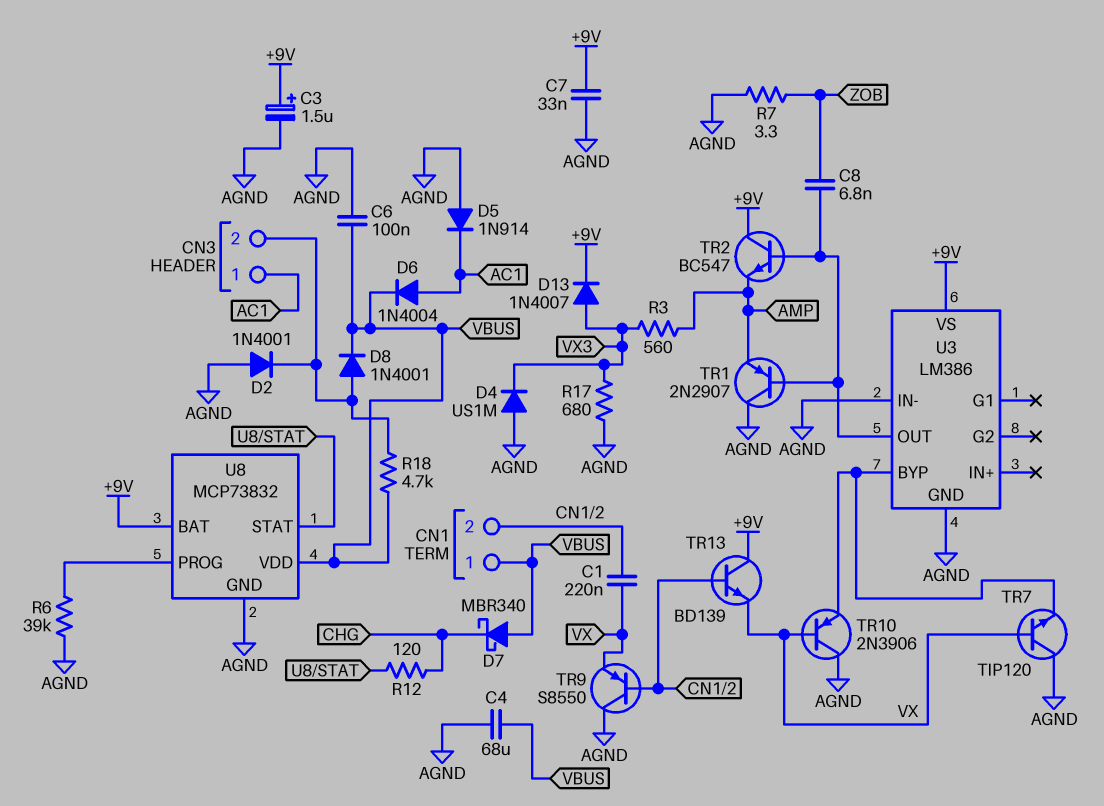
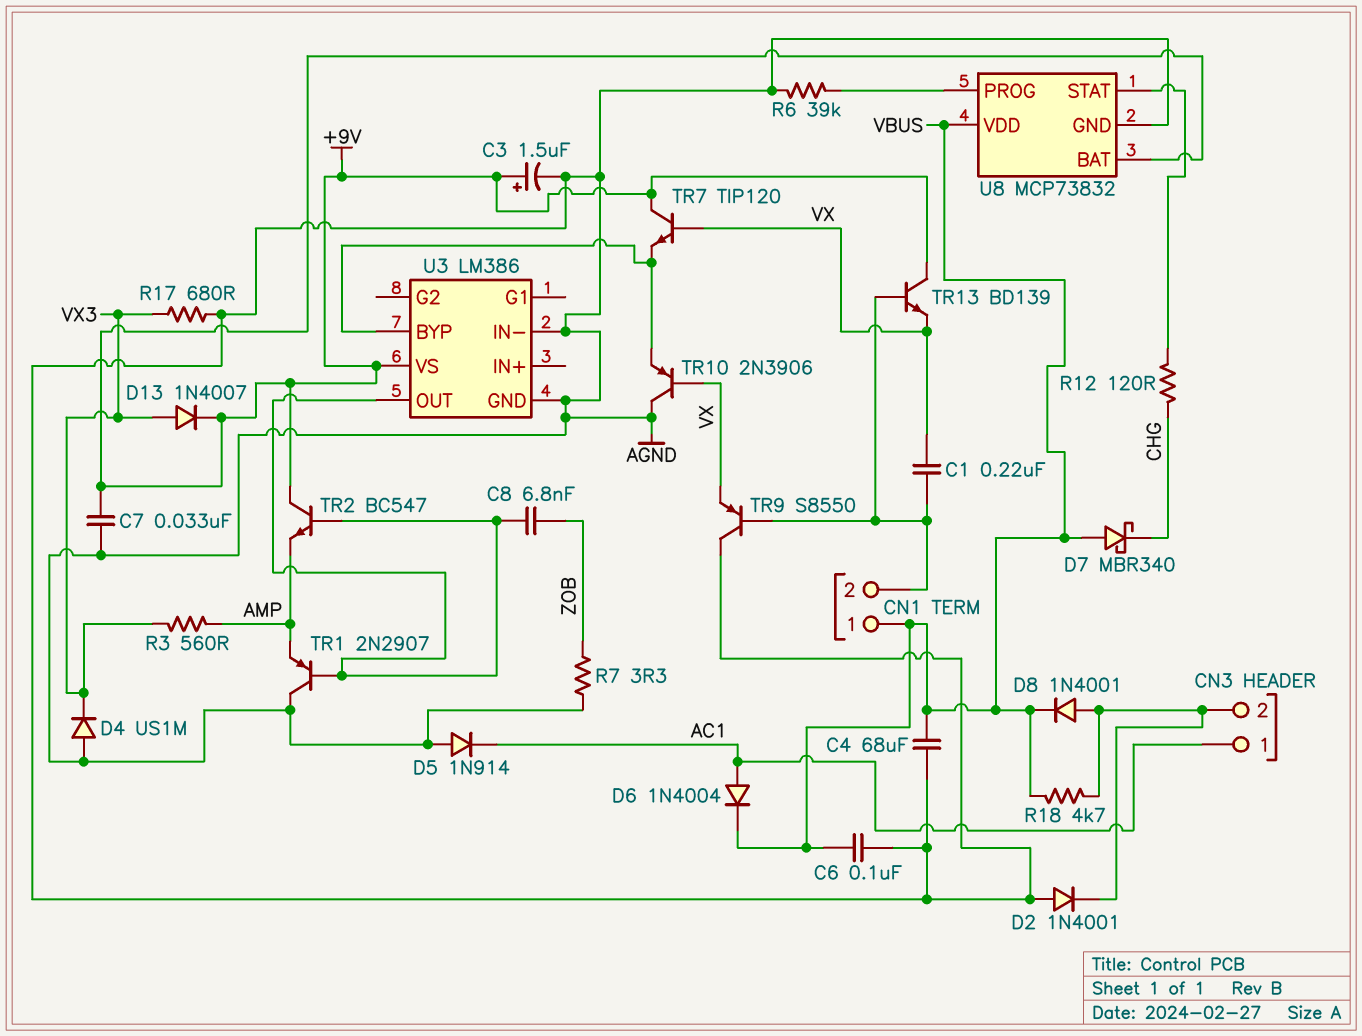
TR7: NPN TIP120 (B VX, C AGND, E U3/BYP) -> NPN TIP120 (B VX, C +9V, E U3/BYP)

